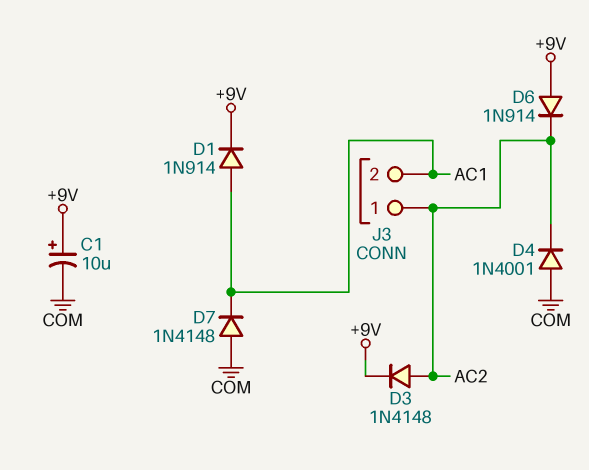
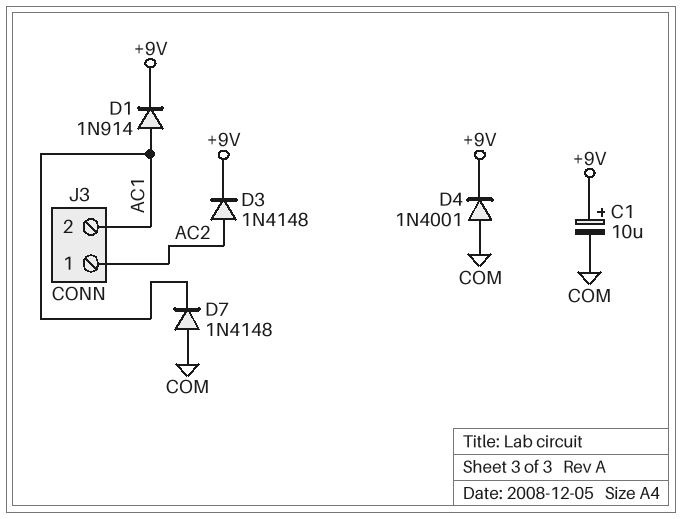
D4: diode 1N4001 (A COM, K AC2) -> diode 1N4001 (A COM, K +9V)
D6: diode 1N914 (A +9V, K AC2) -> none

